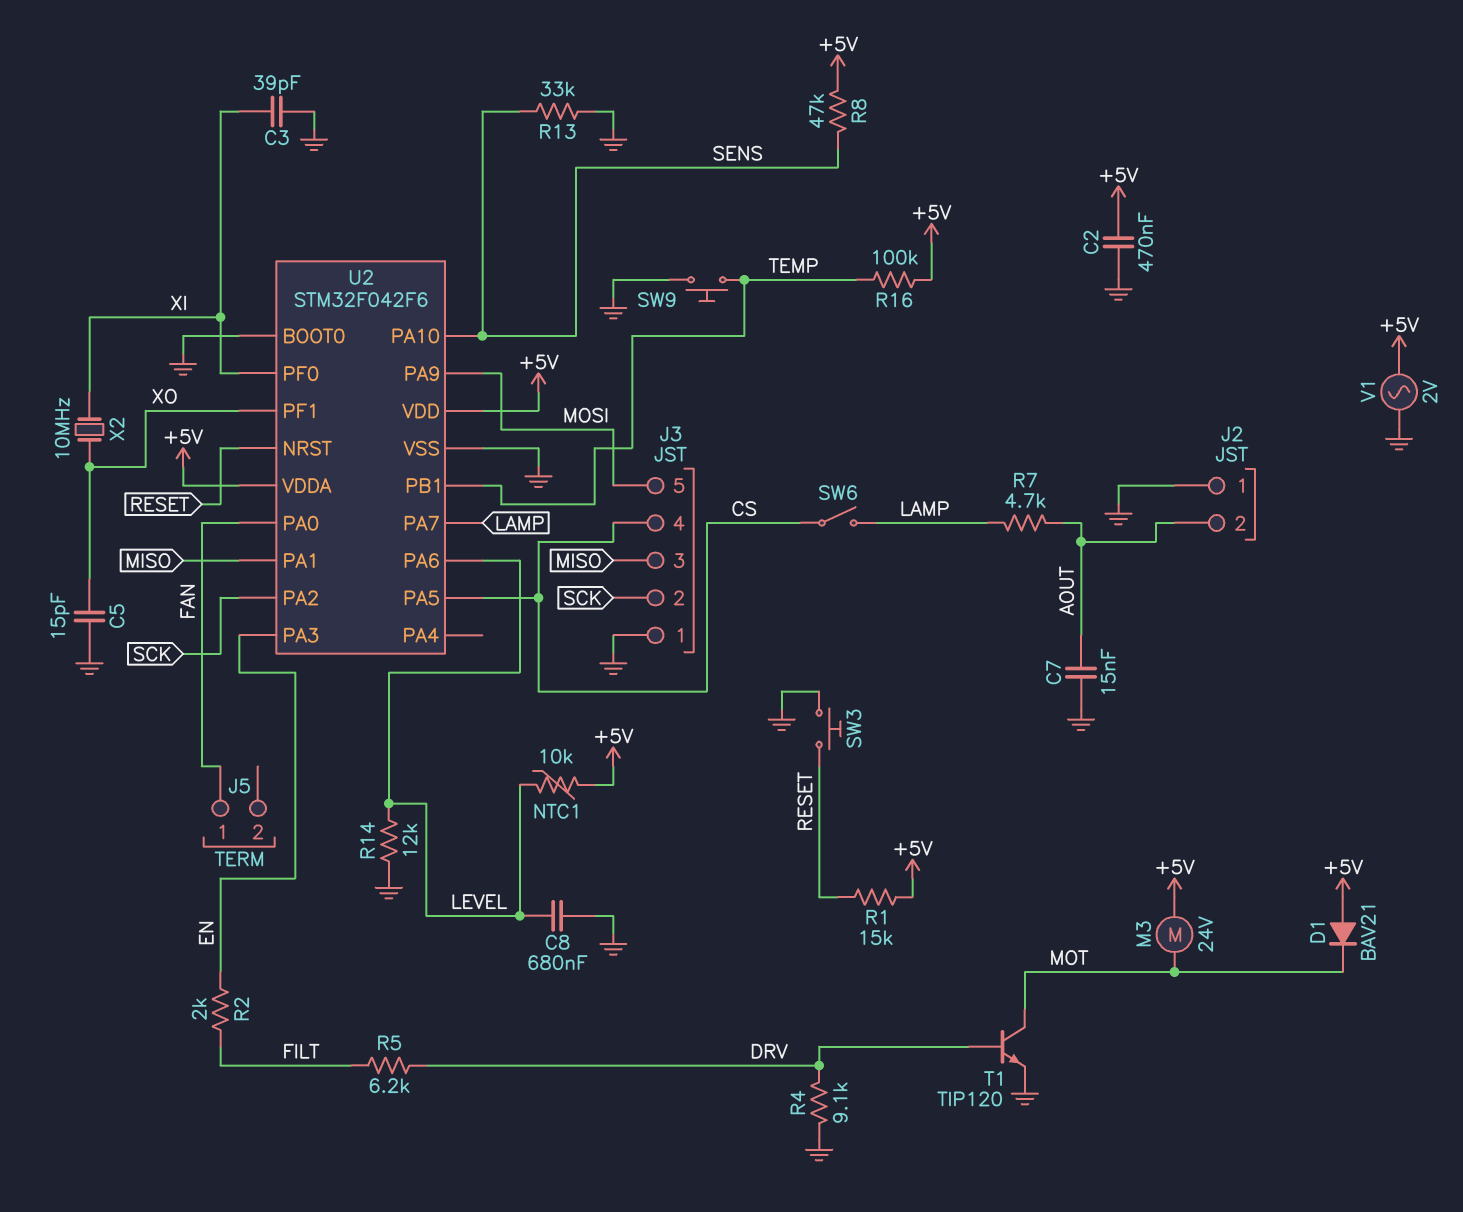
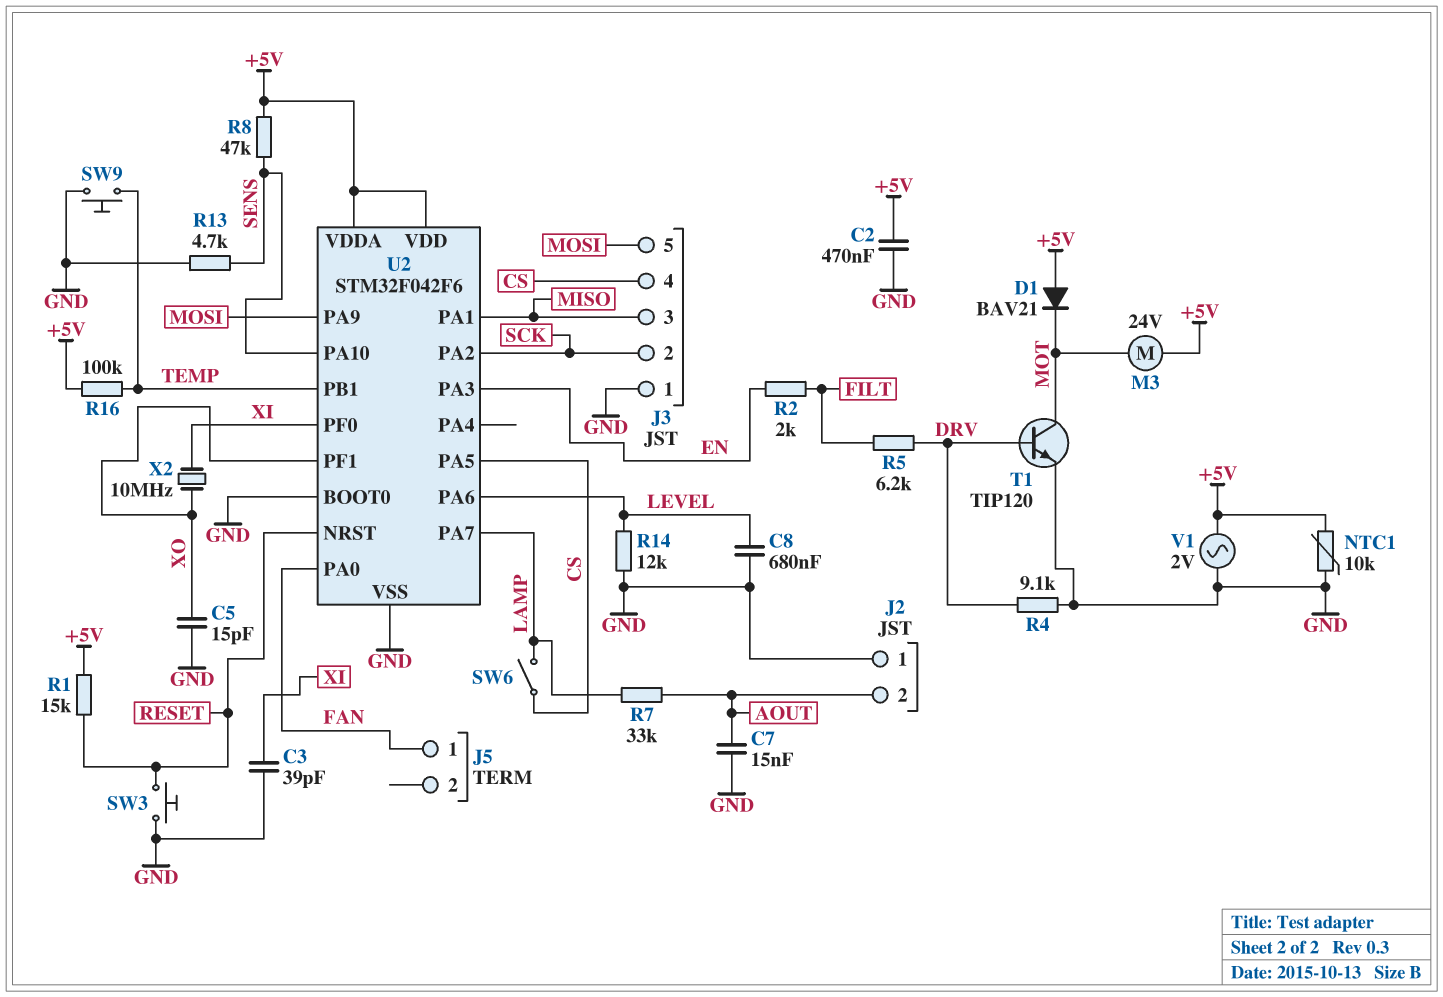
NTC1: 10k (+5V, LEVEL) -> 10k (+5V, GND)
R7: 4.7k (AOUT, LAMP) -> 33k (AOUT, LAMP)
R13: 33k (GND, SENS) -> 4.7k (GND, SENS)

